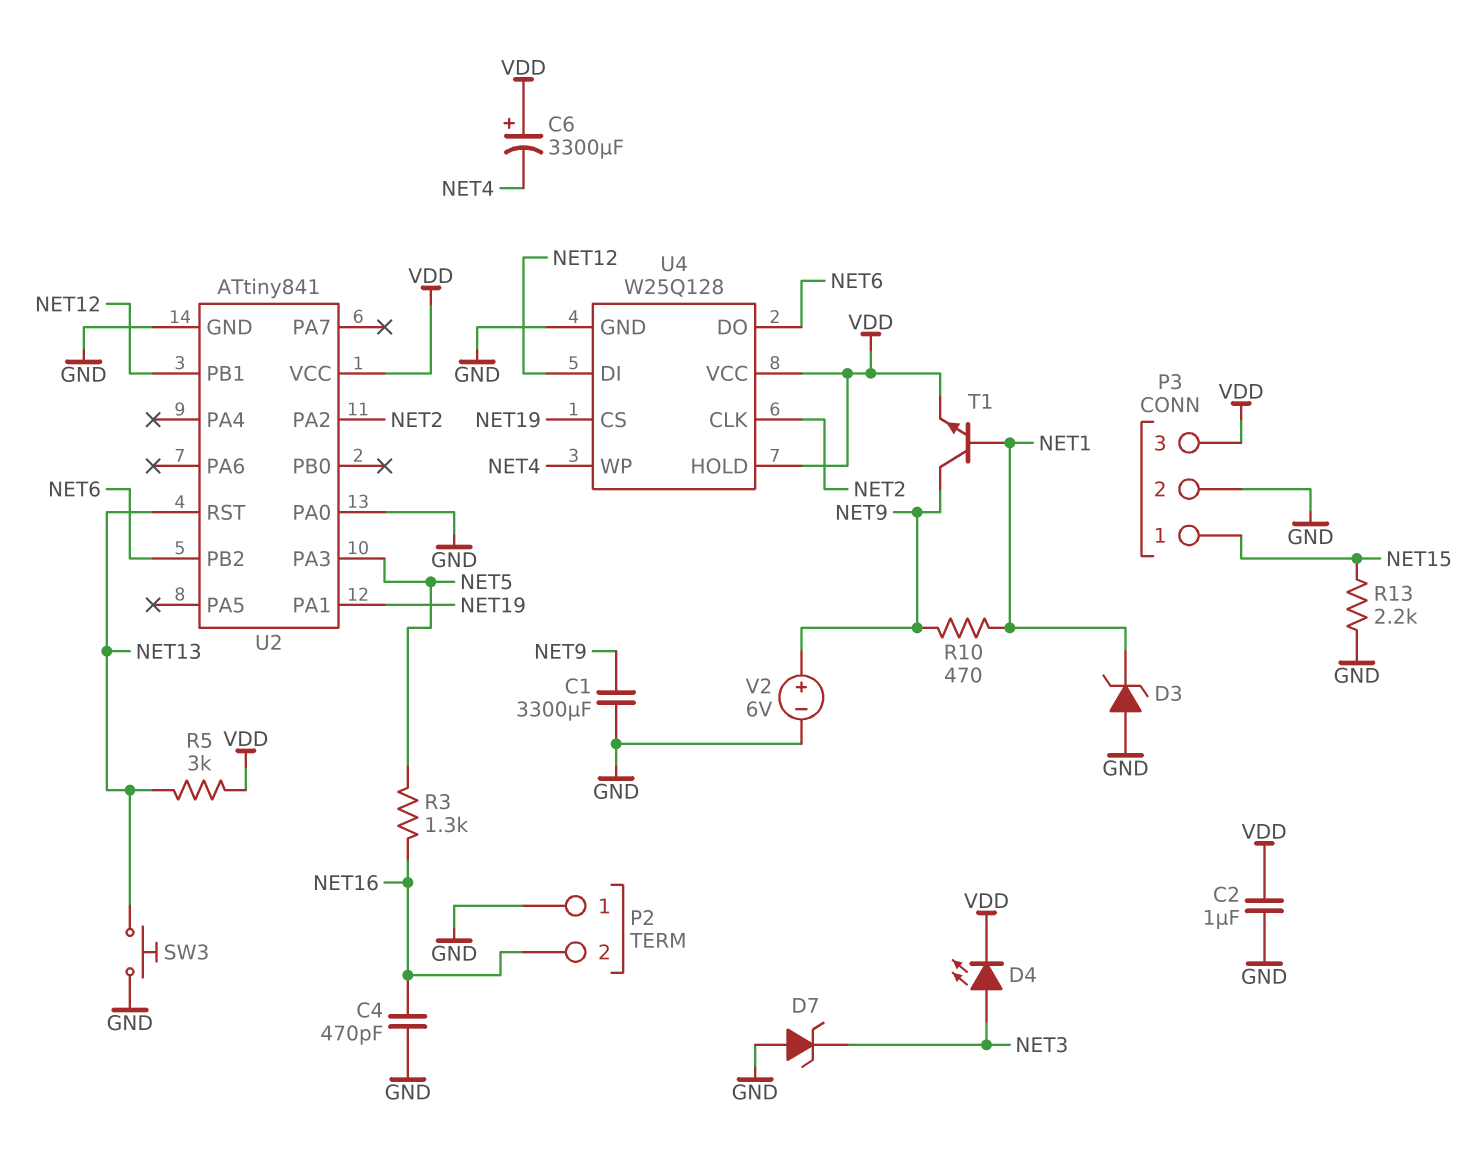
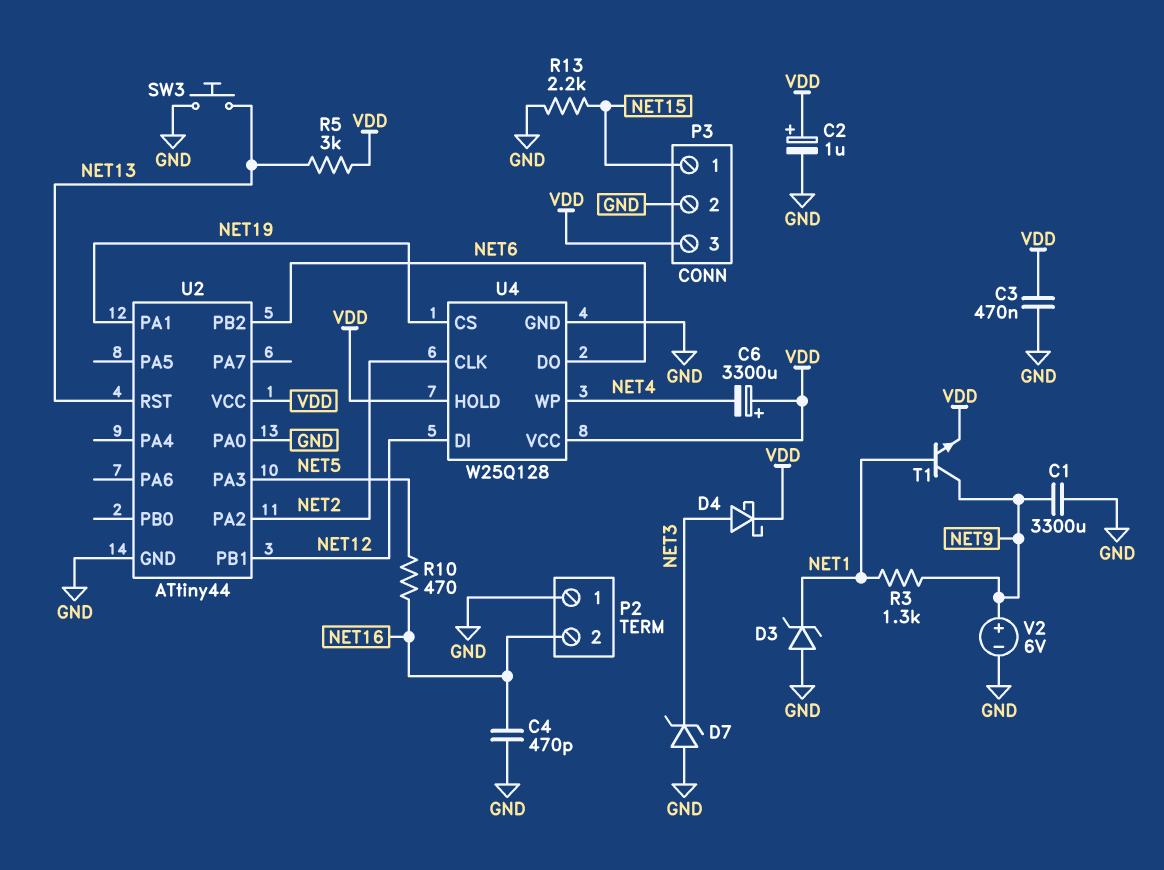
C2: 1uF (GND, VDD) -> 1uF (plus VDD, minus GND)
C3: none -> 470nF (GND, VDD)
D4: LED (A NET3, K VDD) -> schottky (A NET3, K VDD)
R3: 1.3k (NET5, NET16) -> 1.3k (NET1, NET9)
R10: 470 (NET1, NET9) -> 470 (NET5, NET16)
U2: ATtiny841 -> ATtiny44

